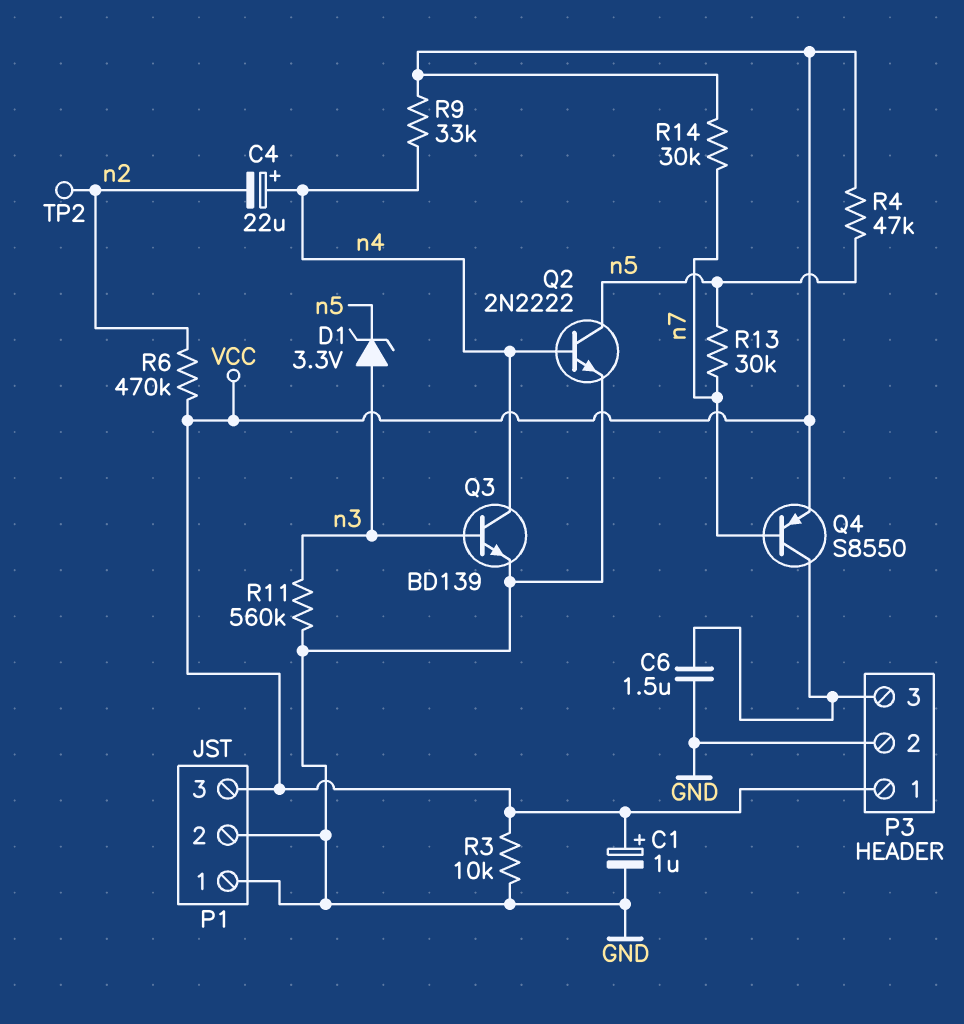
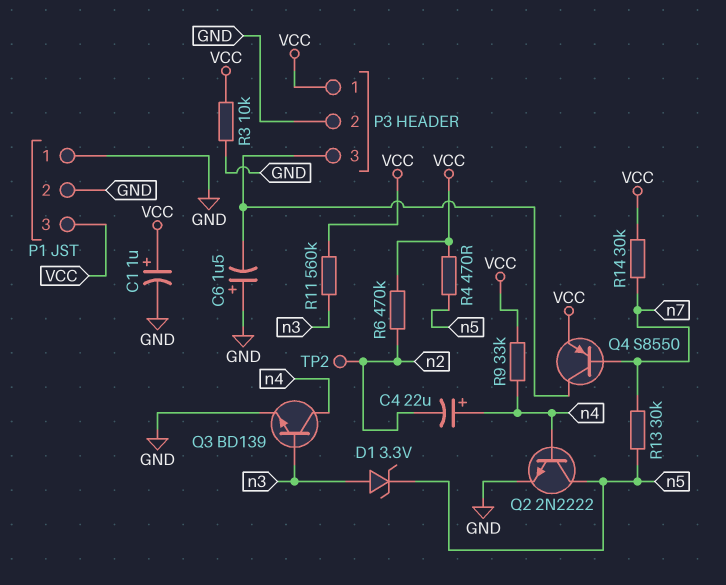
C6: 1.5uF (GND, P3/3) -> 1.5uF (plus GND, minus P3/3)
R4: 47k (VCC, n5) -> 470 (VCC, n5)
R11: 560k (GND, n3) -> 560k (VCC, n3)

